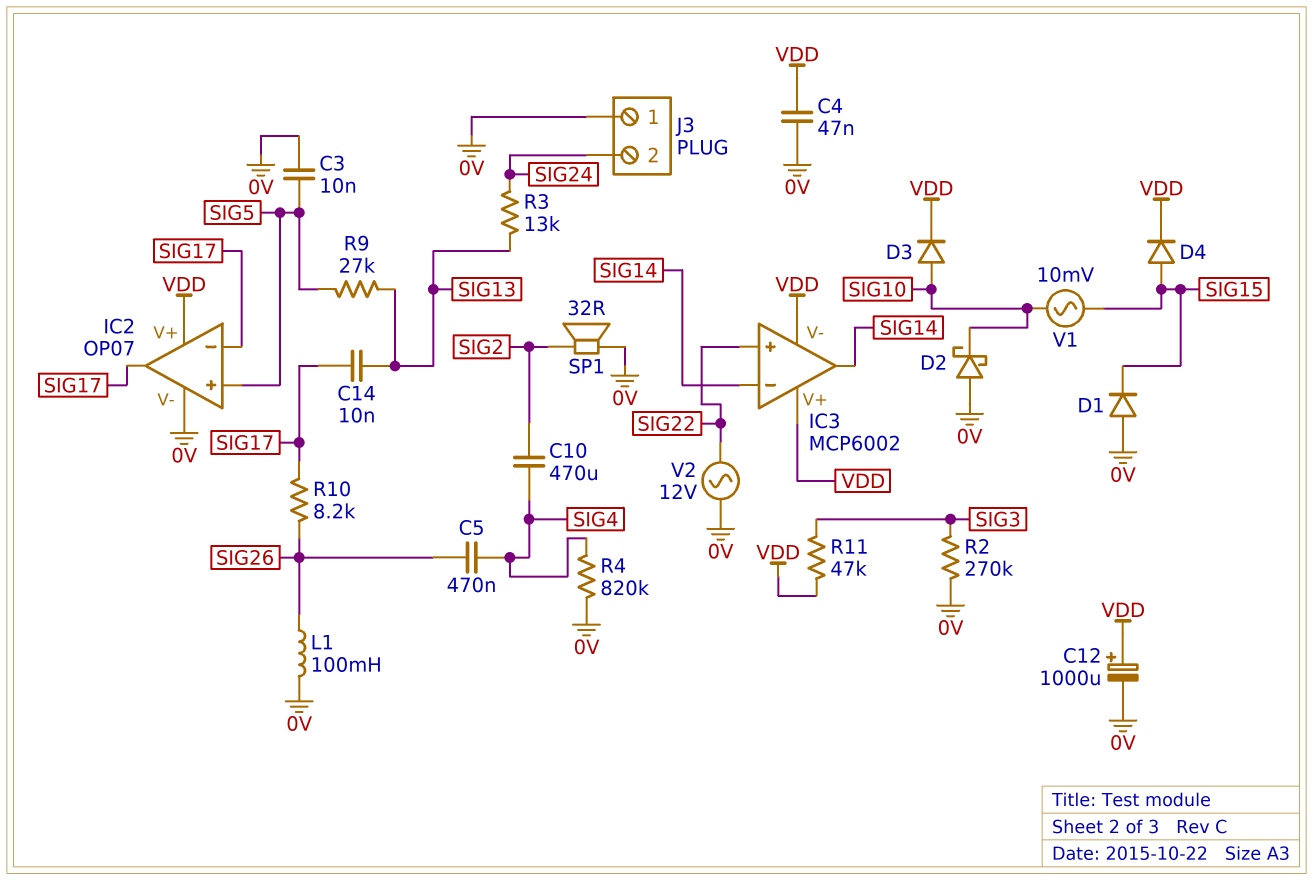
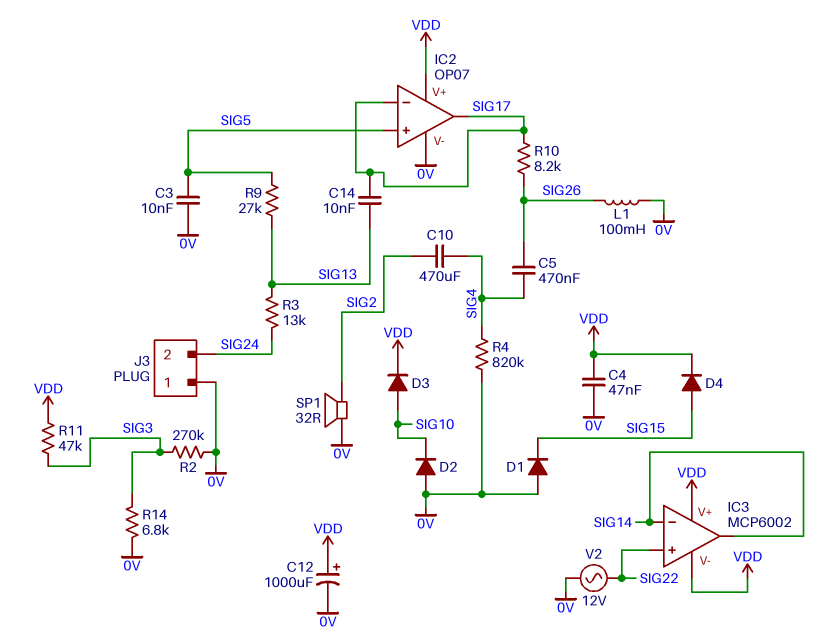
D2: schottky (A 0V, K SIG10) -> diode (A 0V, K SIG10)
R14: none -> 6.8k (0V, SIG3)
V1: AC 10mV (SIG10, SIG15) -> none

